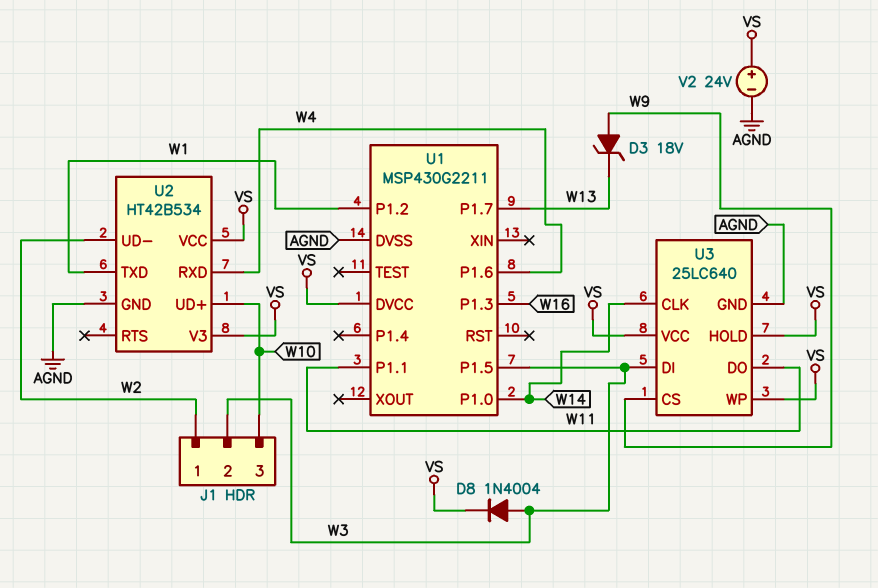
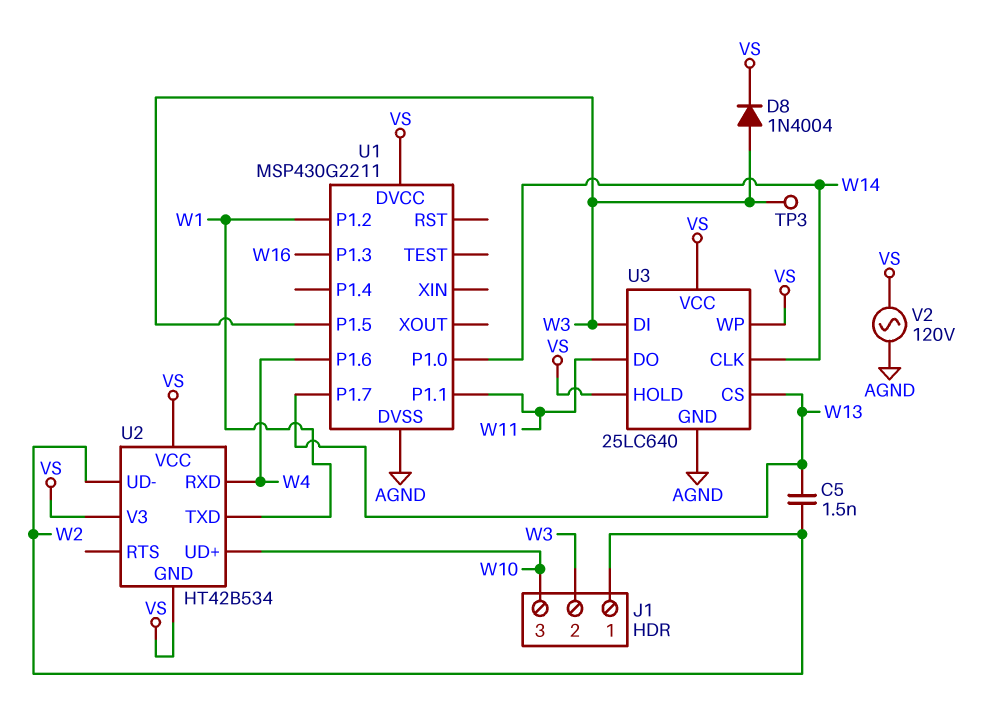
C5: none -> 1.5nF (W2, W13)
D3: zener 18V (A W9, K W13) -> none
TP3: none -> test point (W3)
U2 pin GND: AGND -> VS
U3 pin CS: W9 -> W13
V2: 24V (plus VS, minus AGND) -> AC 120V (AGND, VS)

